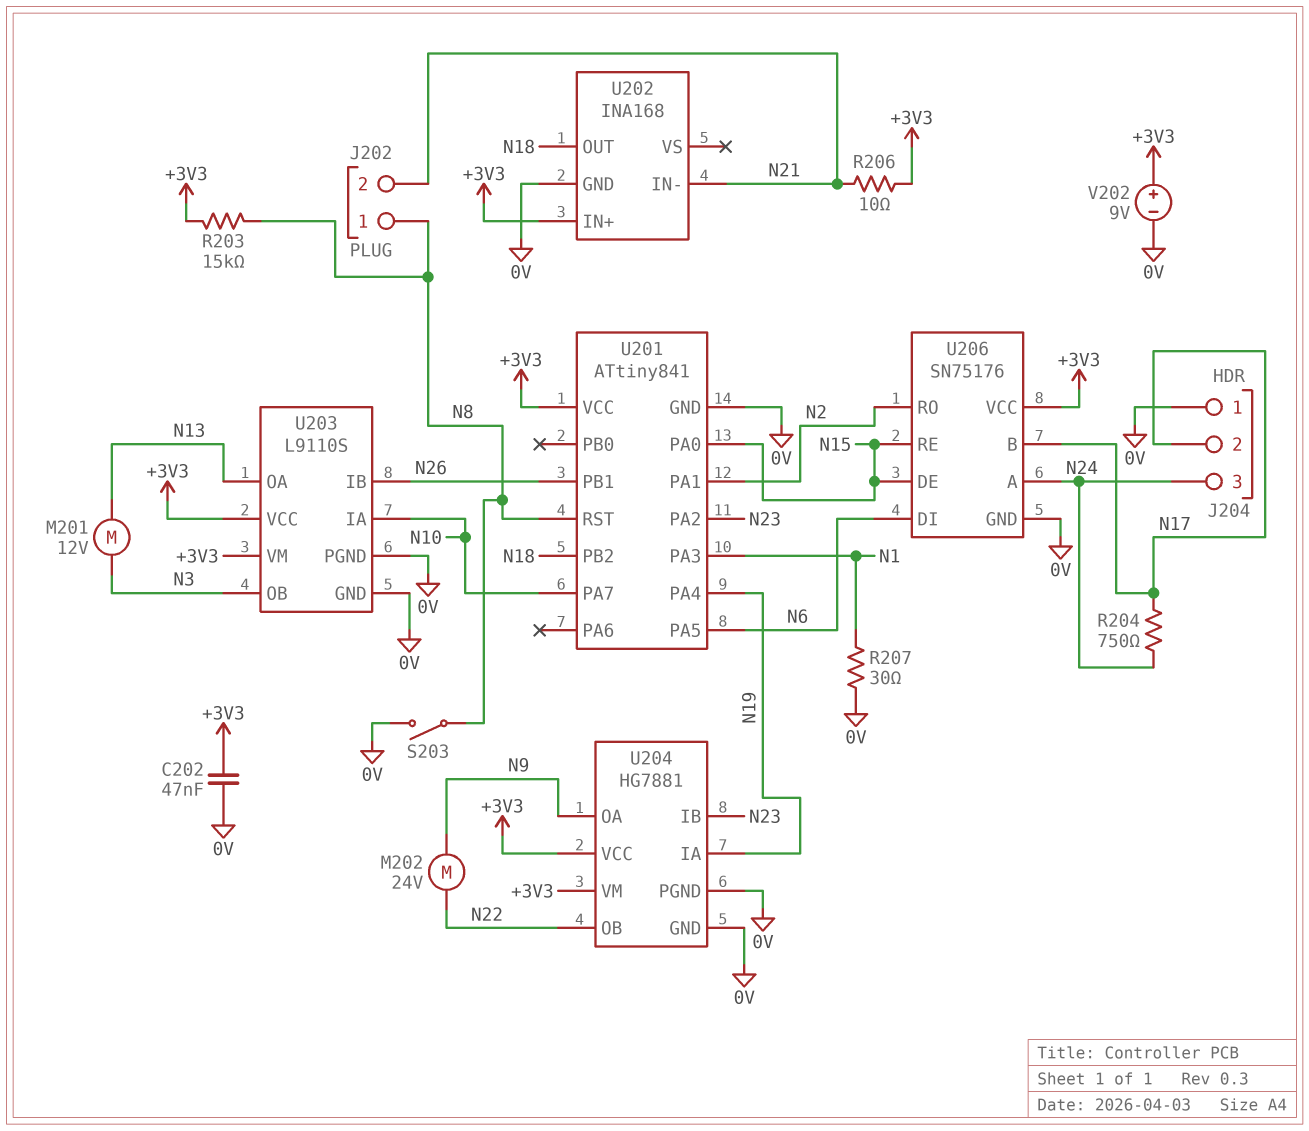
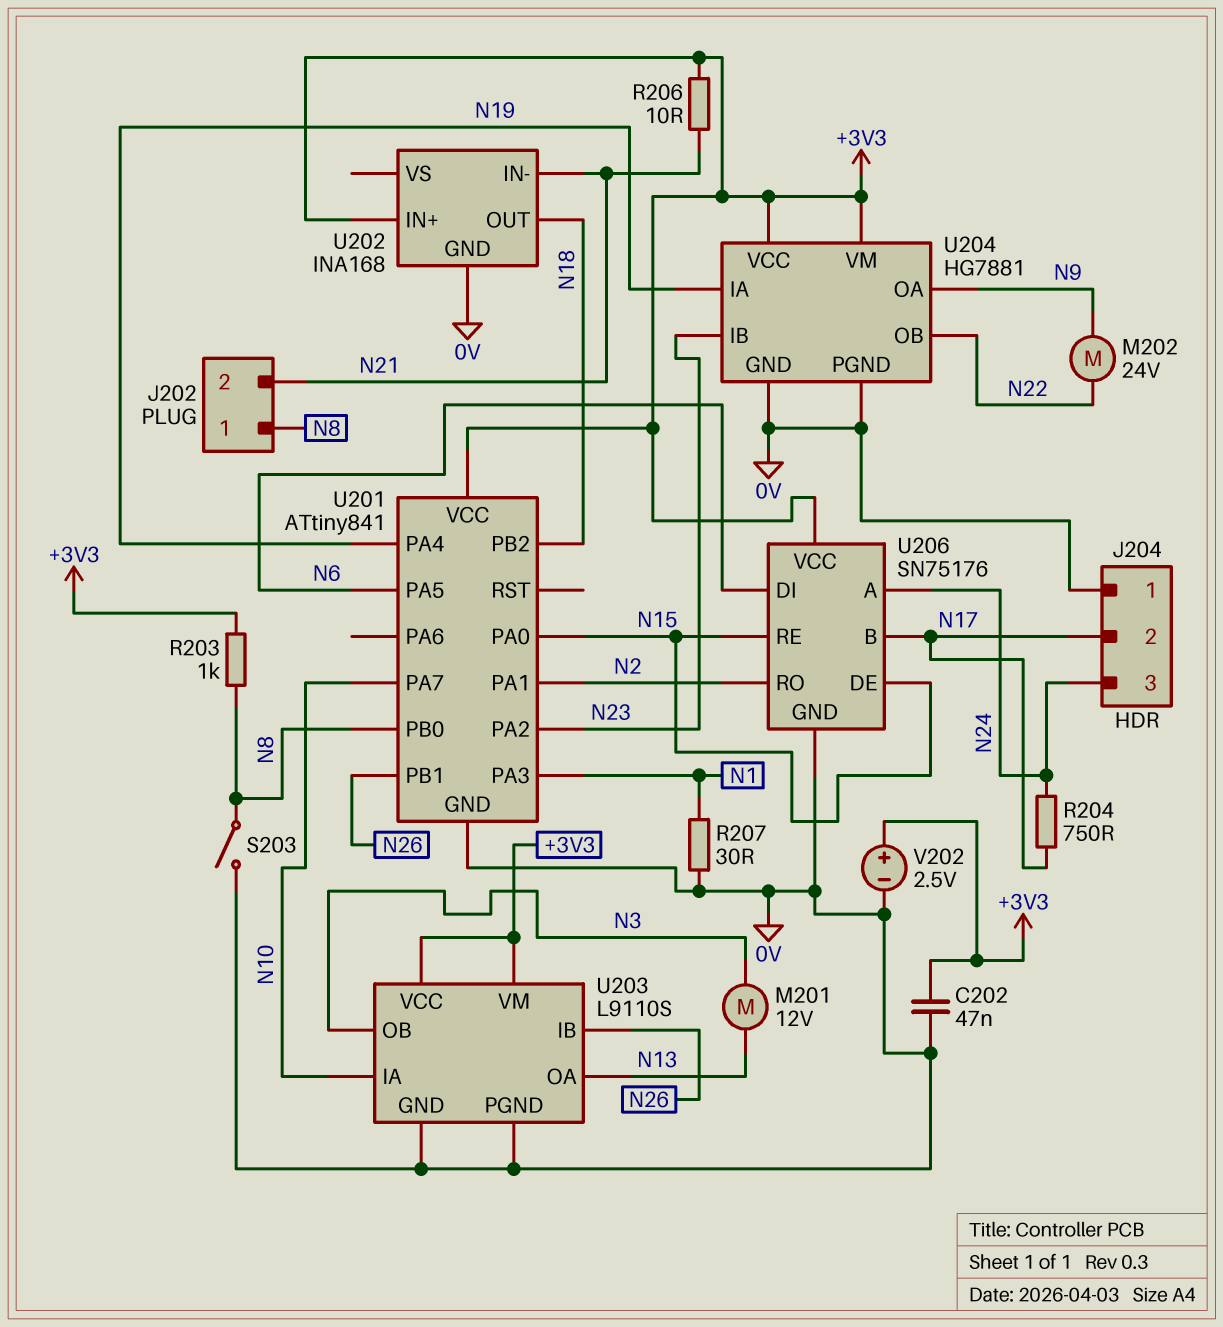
R203: 15k (+3V3, N8) -> 1k (+3V3, N8)
U201 pin PB0: none -> N8
U201 pin RST: N8 -> none
V202: 9V (plus +3V3, minus 0V) -> 2.5V (plus +3V3, minus 0V)

